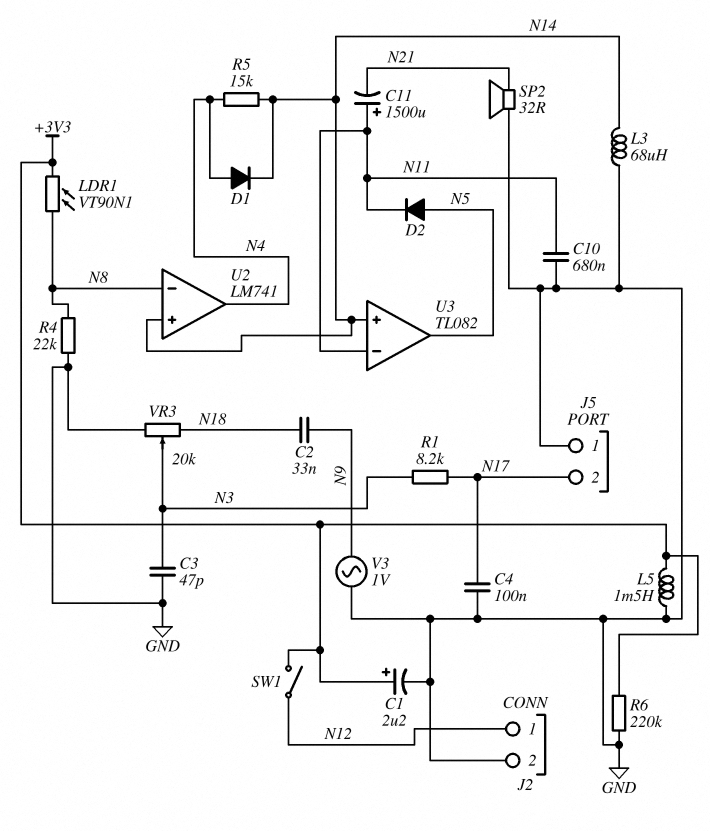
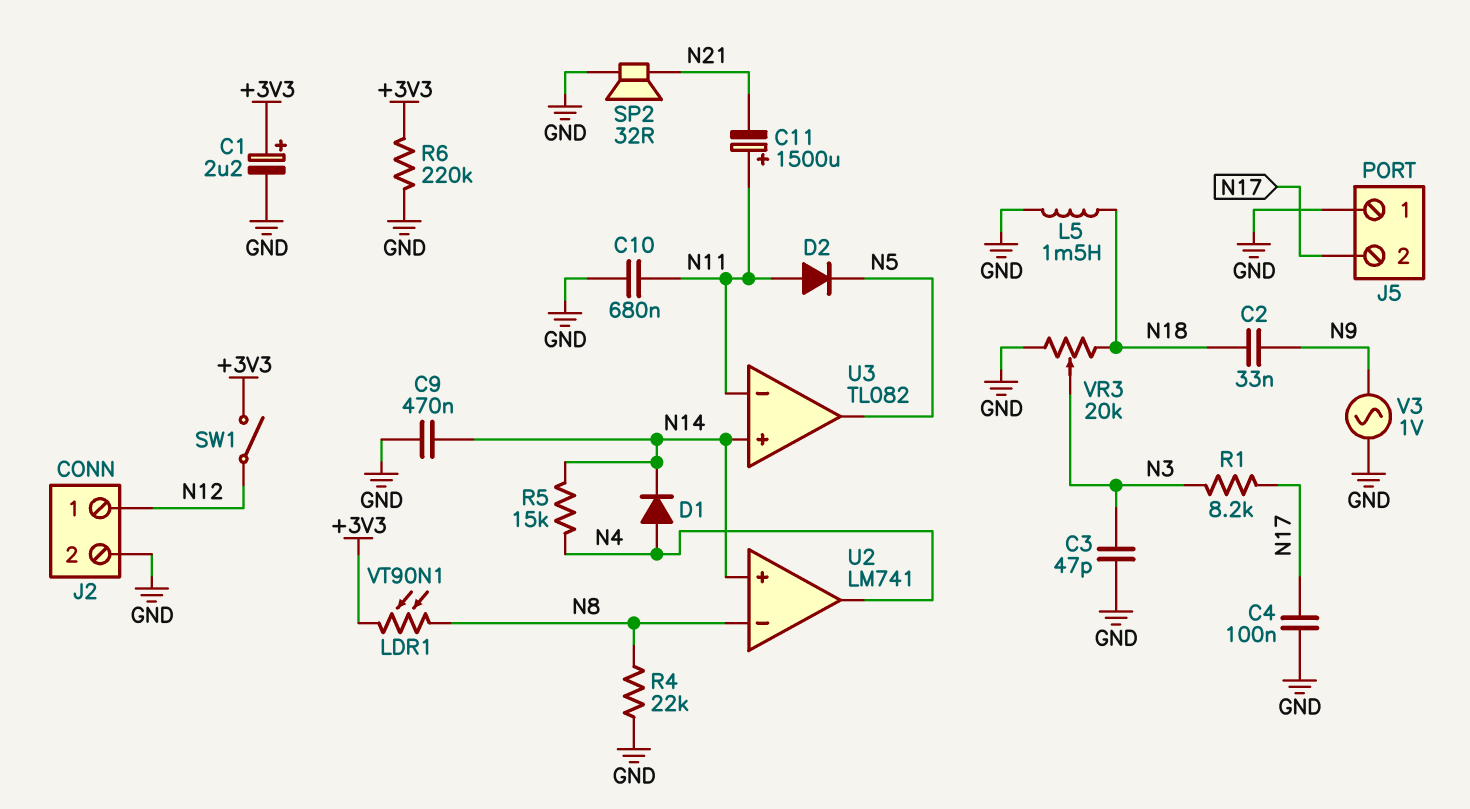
C9: none -> 470nF (GND, N14)
D2: diode (A N5, K N11) -> diode (A N11, K N5)
L3: 68uH (GND, N14) -> none
L5: 1.5mH (+3V3, GND) -> 1.5mH (GND, N18)

